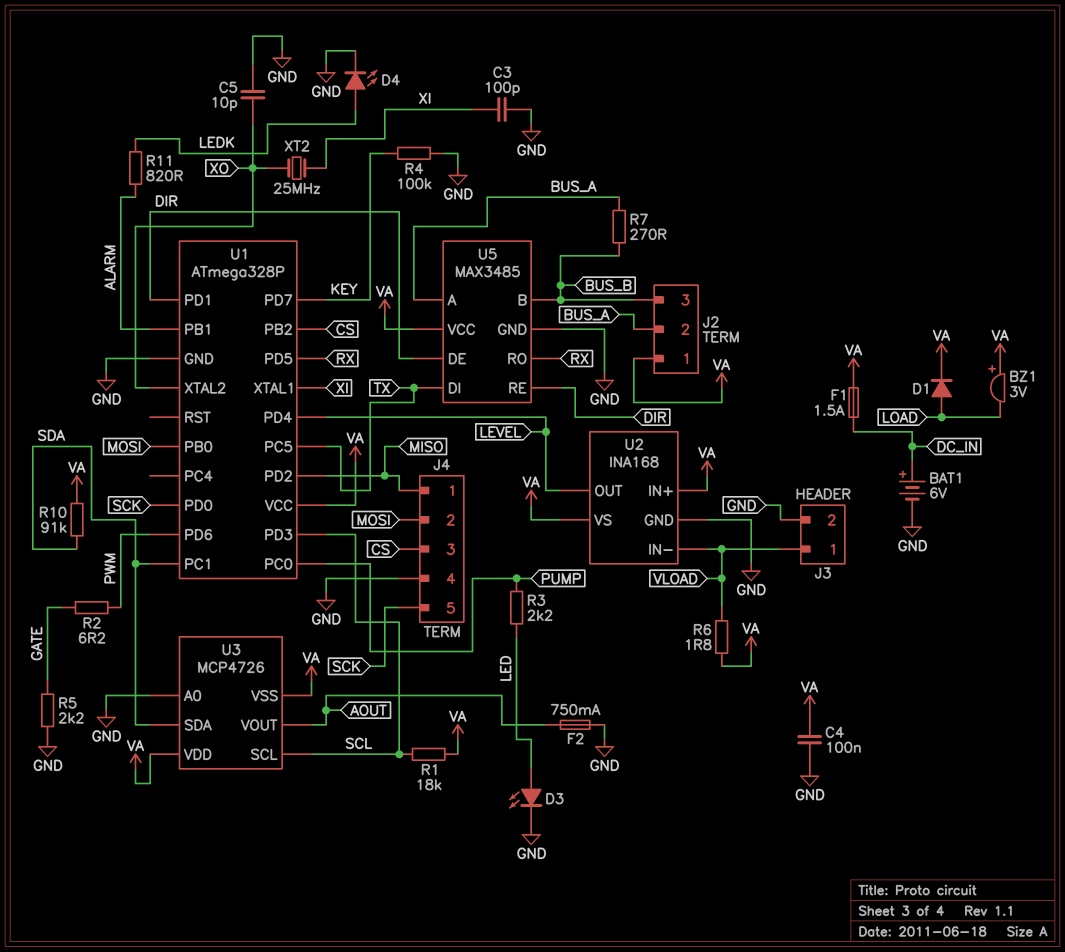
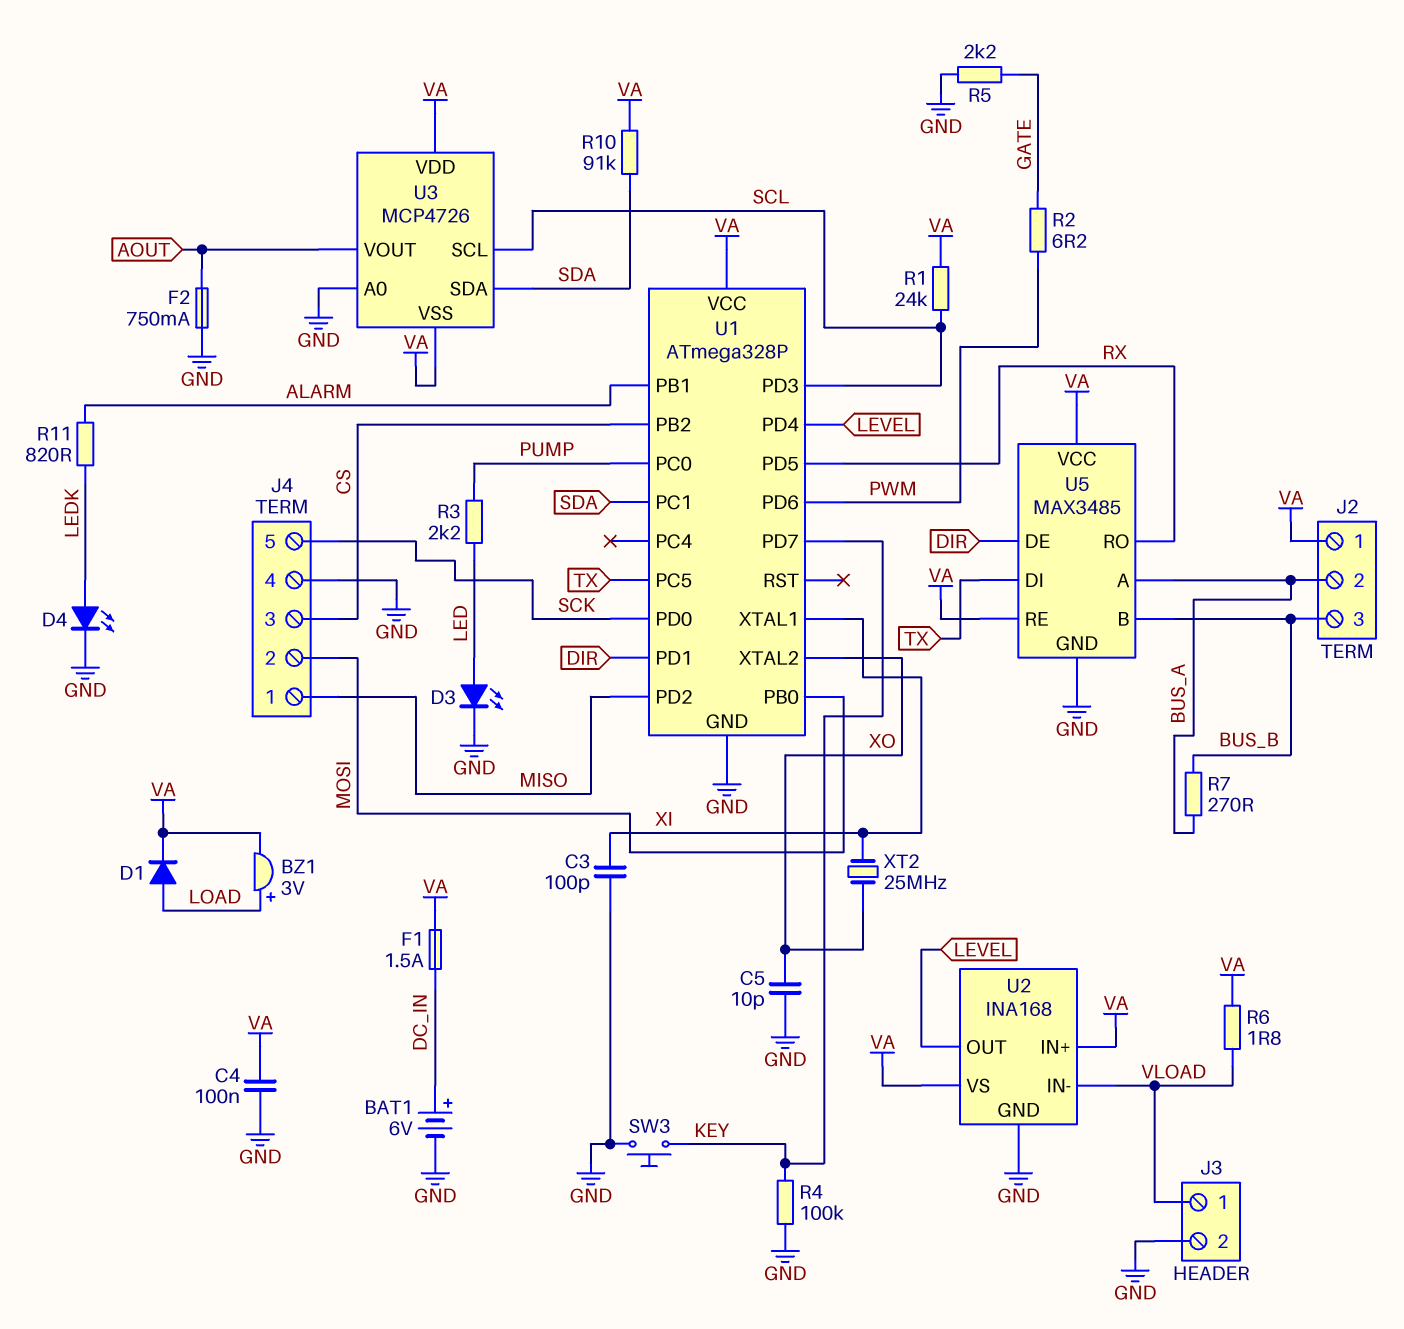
BZ1: buzzer 3V (plus VA, minus LOAD) -> buzzer 3V (plus LOAD, minus VA)
R1: 18k (SCL, VA) -> 24k (SCL, VA)
SW3: none -> button (GND, KEY)
U5 pin RE: DIR -> VA

